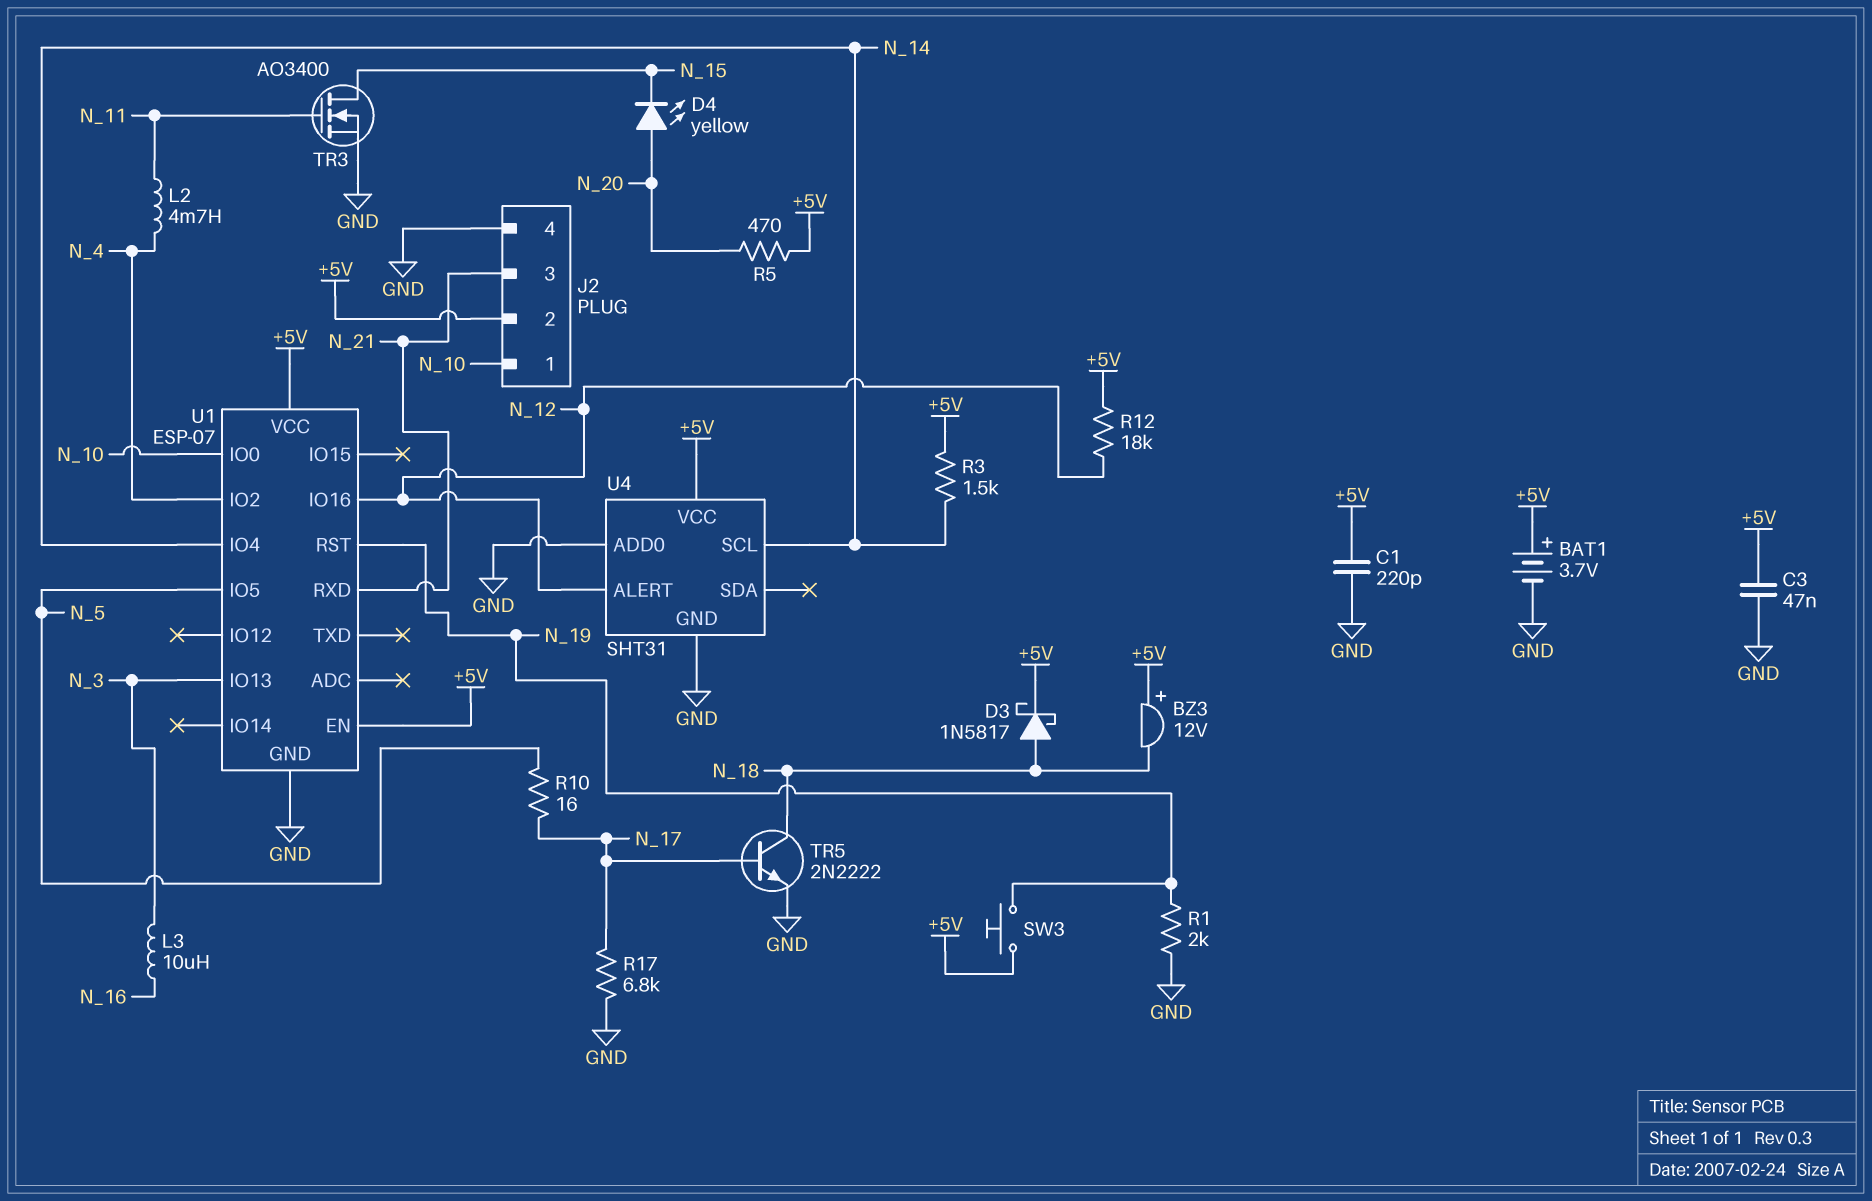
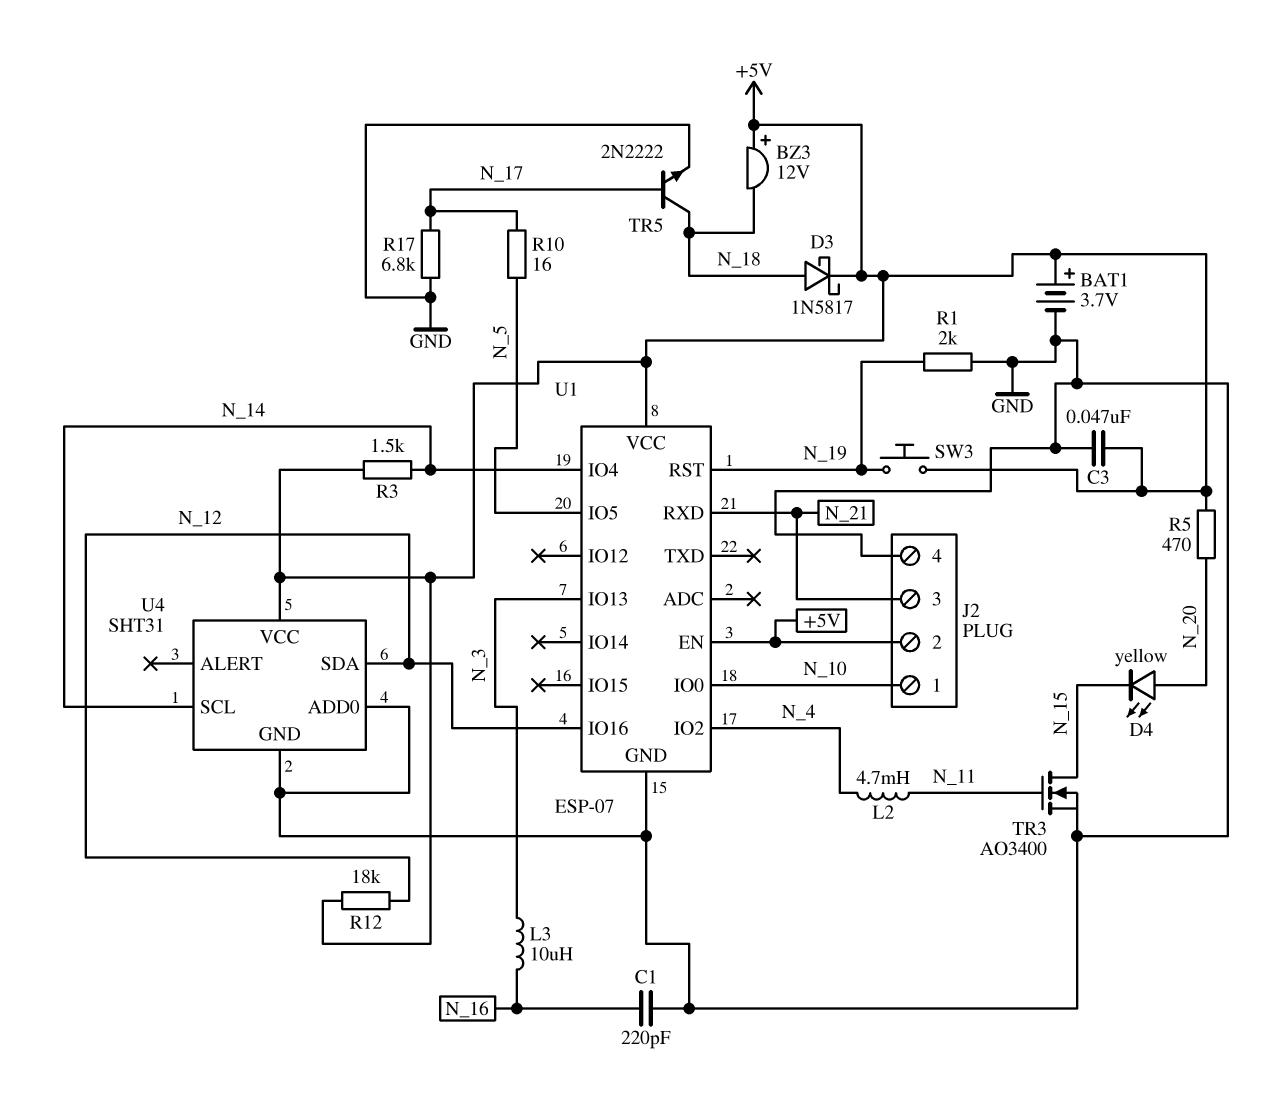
C1: 220pF (+5V, GND) -> 220pF (GND, N_16)
U4 pin ALERT: N_12 -> none
U4 pin SDA: none -> N_12

